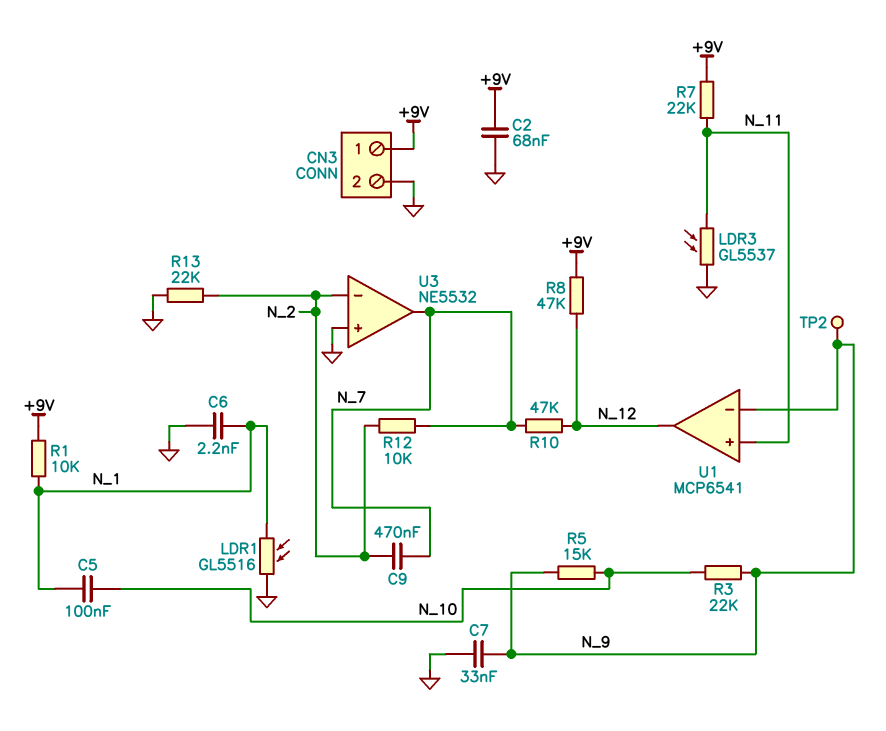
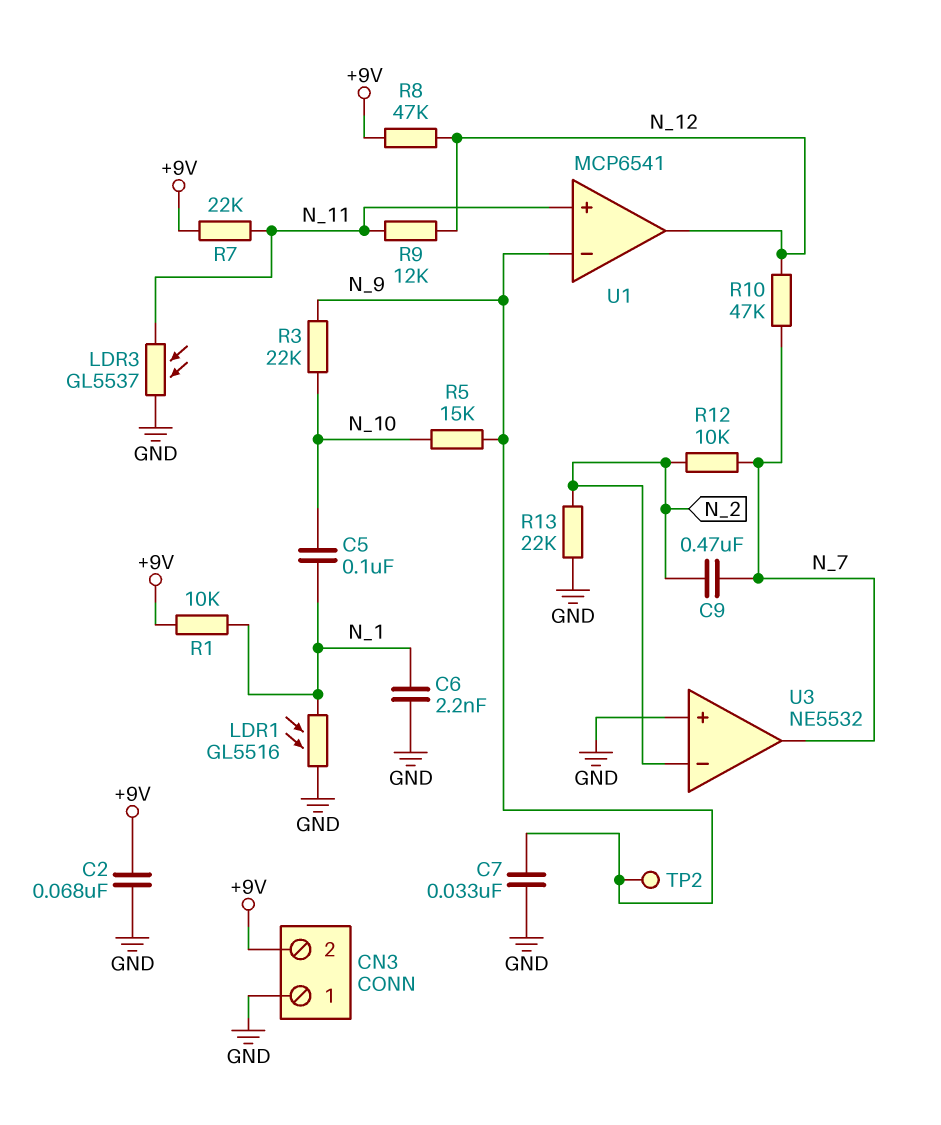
CN3 pin 1: +9V -> GND
CN3 pin 2: GND -> +9V
R9: none -> 12k (N_11, N_12)

